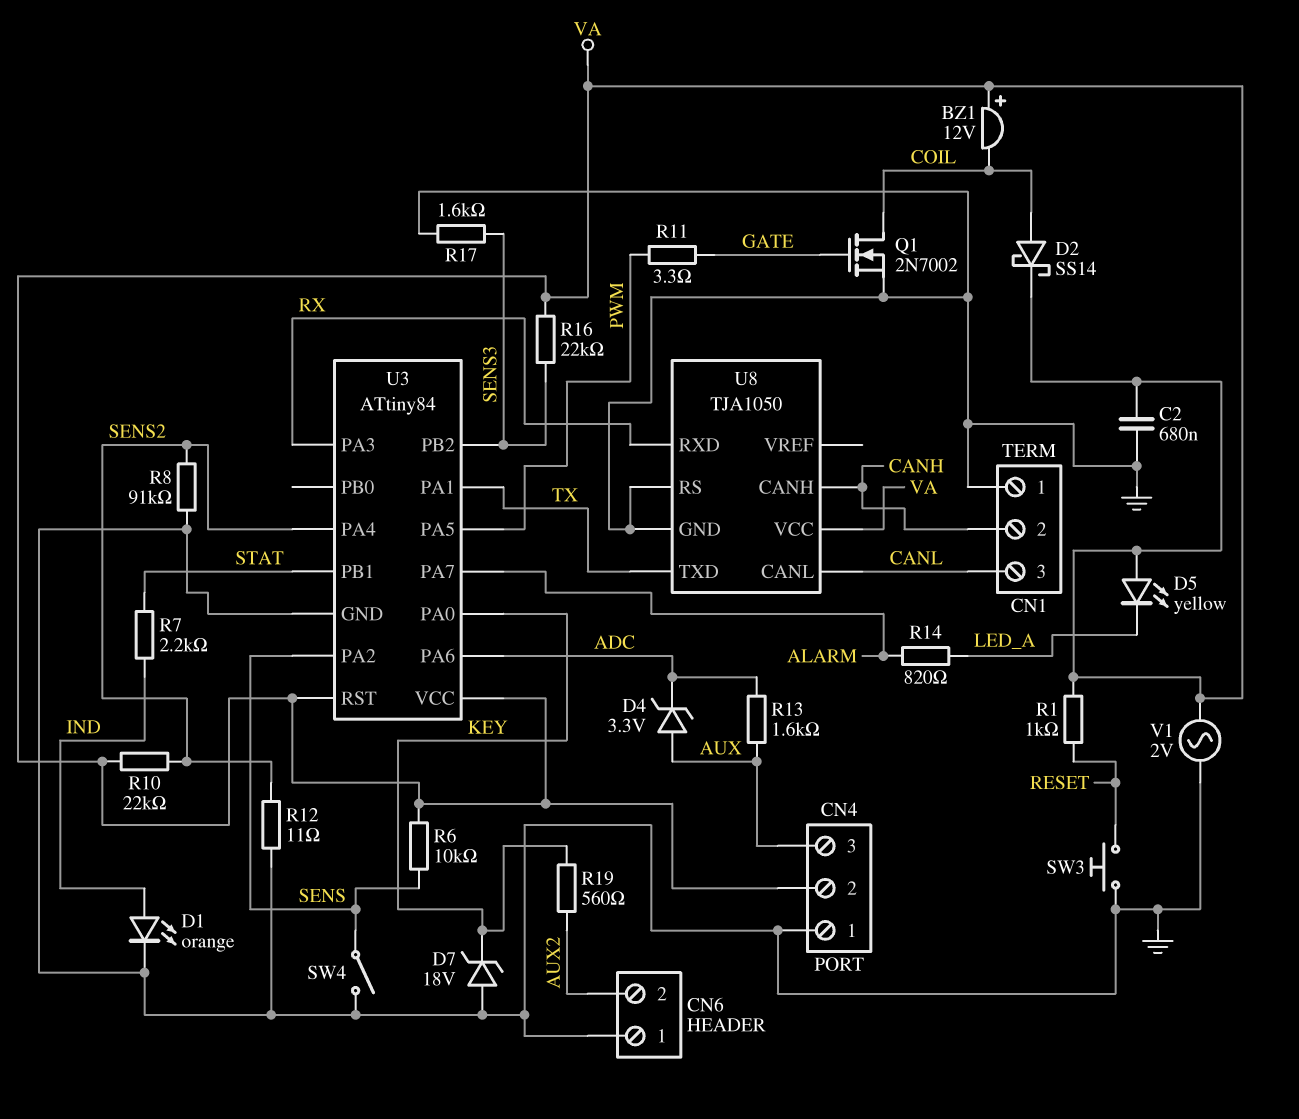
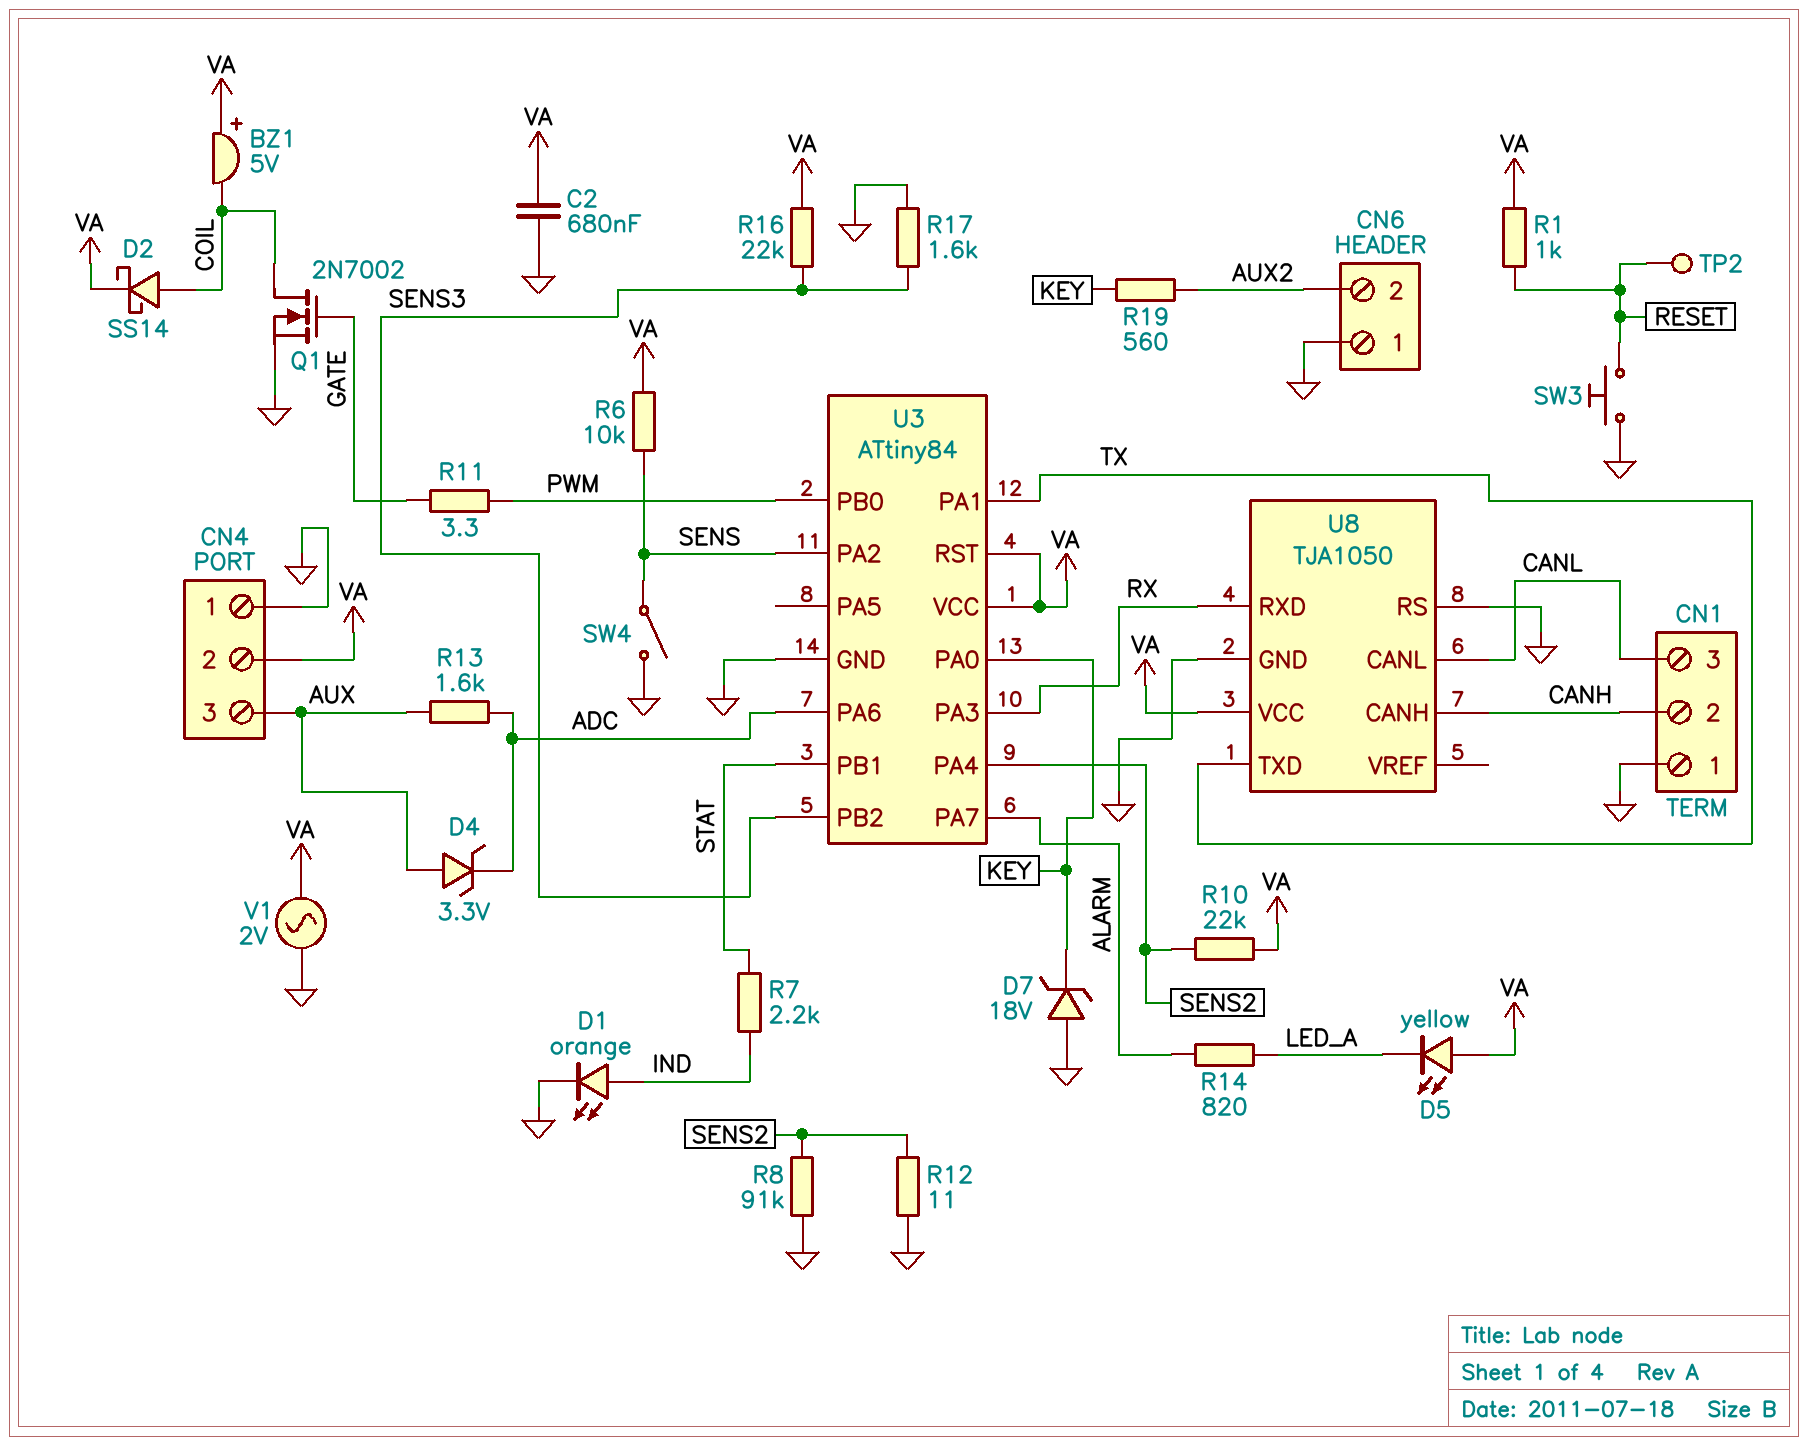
BZ1: buzzer 12V (plus VA, minus COIL) -> buzzer 5V (plus VA, minus COIL)
TP2: none -> test point (RESET)
U3 pin PA5: PWM -> none
U3 pin PB0: none -> PWM

